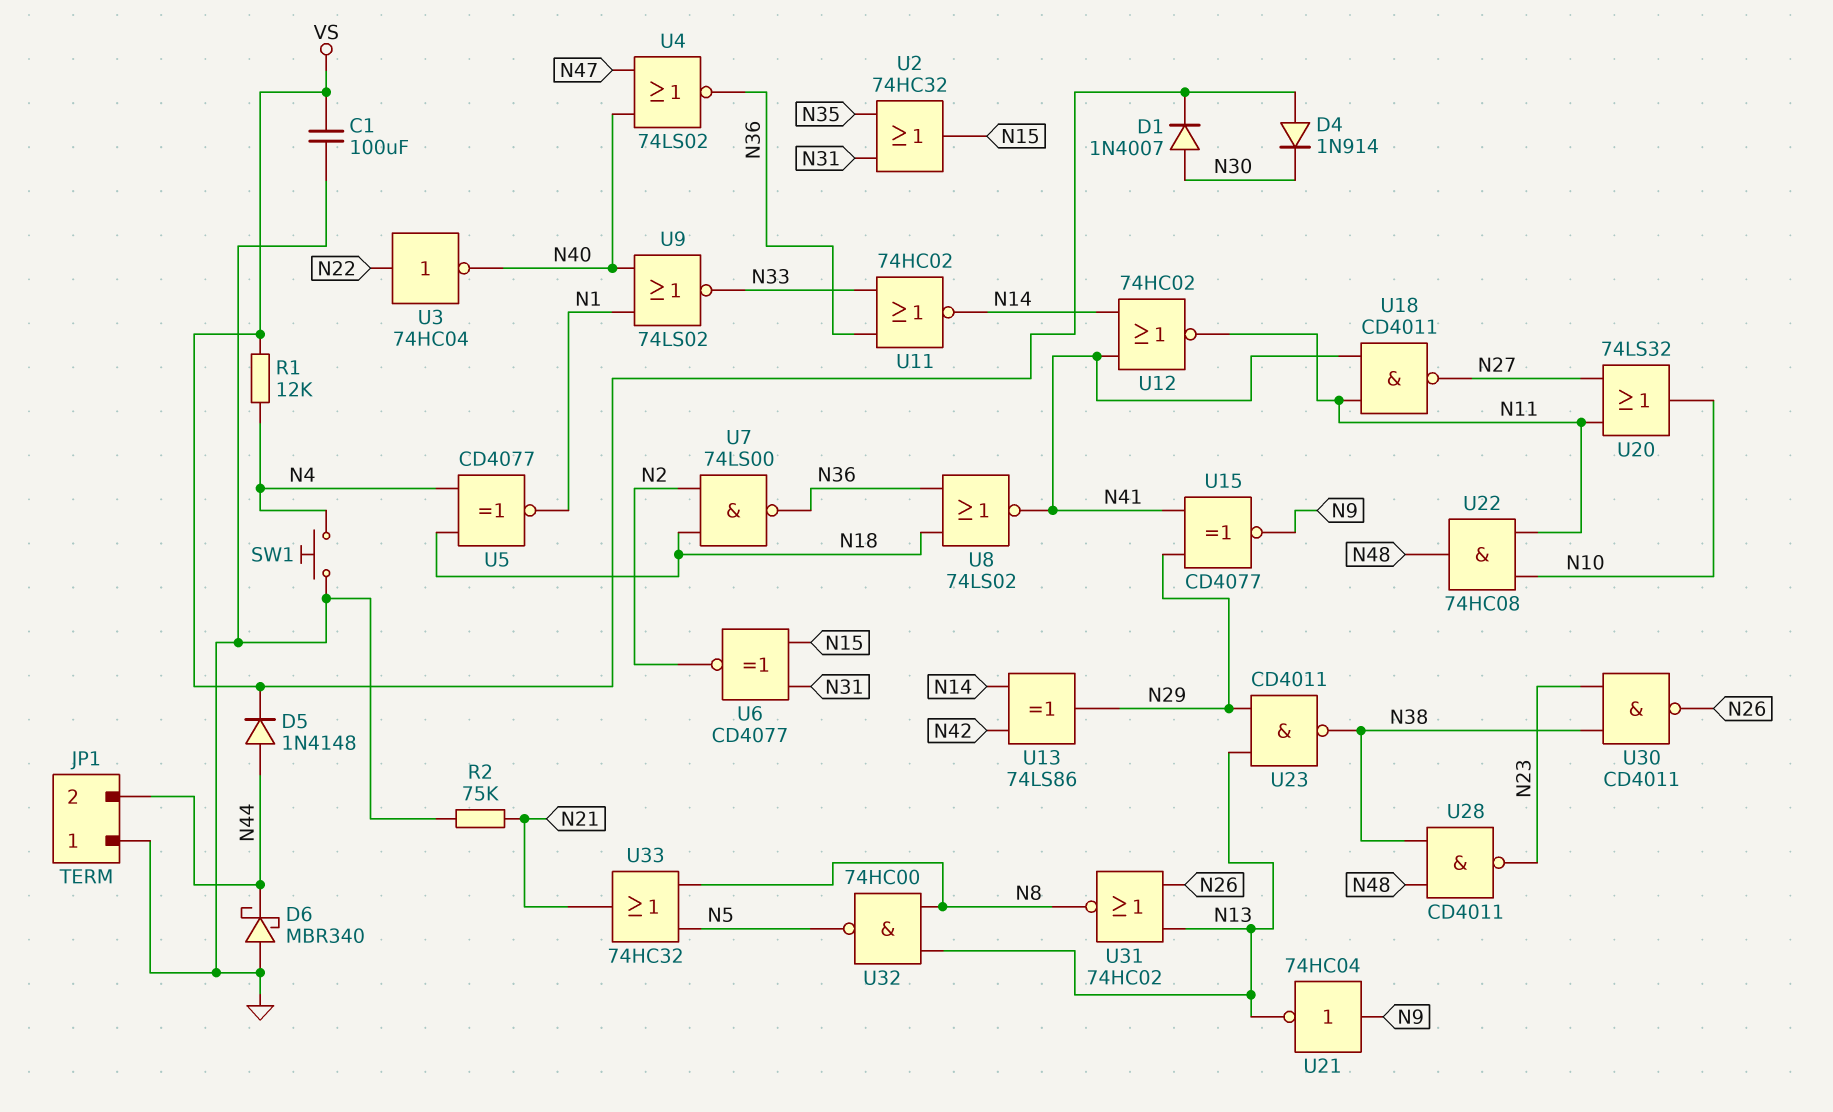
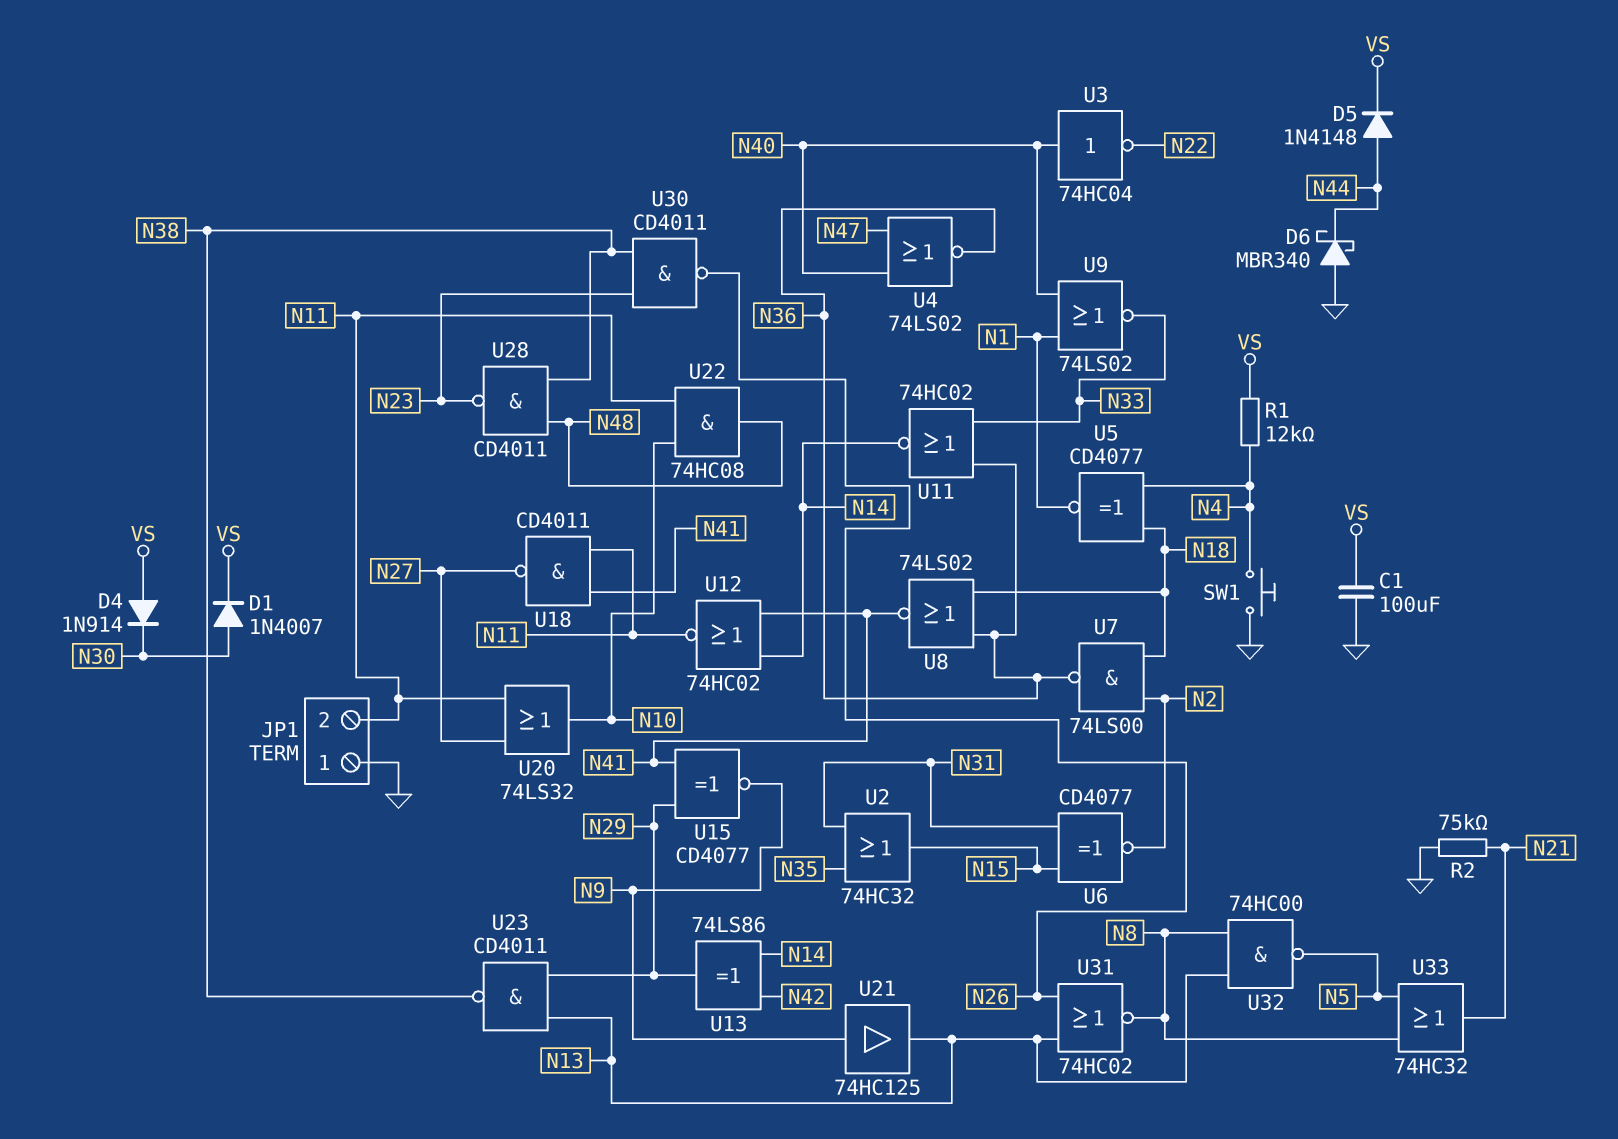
JP1 pin 2: N44 -> N11
U3: NOT 74HC04 (in N22, out N40) -> NOT 74HC04 (in N40, out N22)
U21: NOT 74HC04 (in N9, out N13) -> buffer 74HC125 (in N9, out N13)

